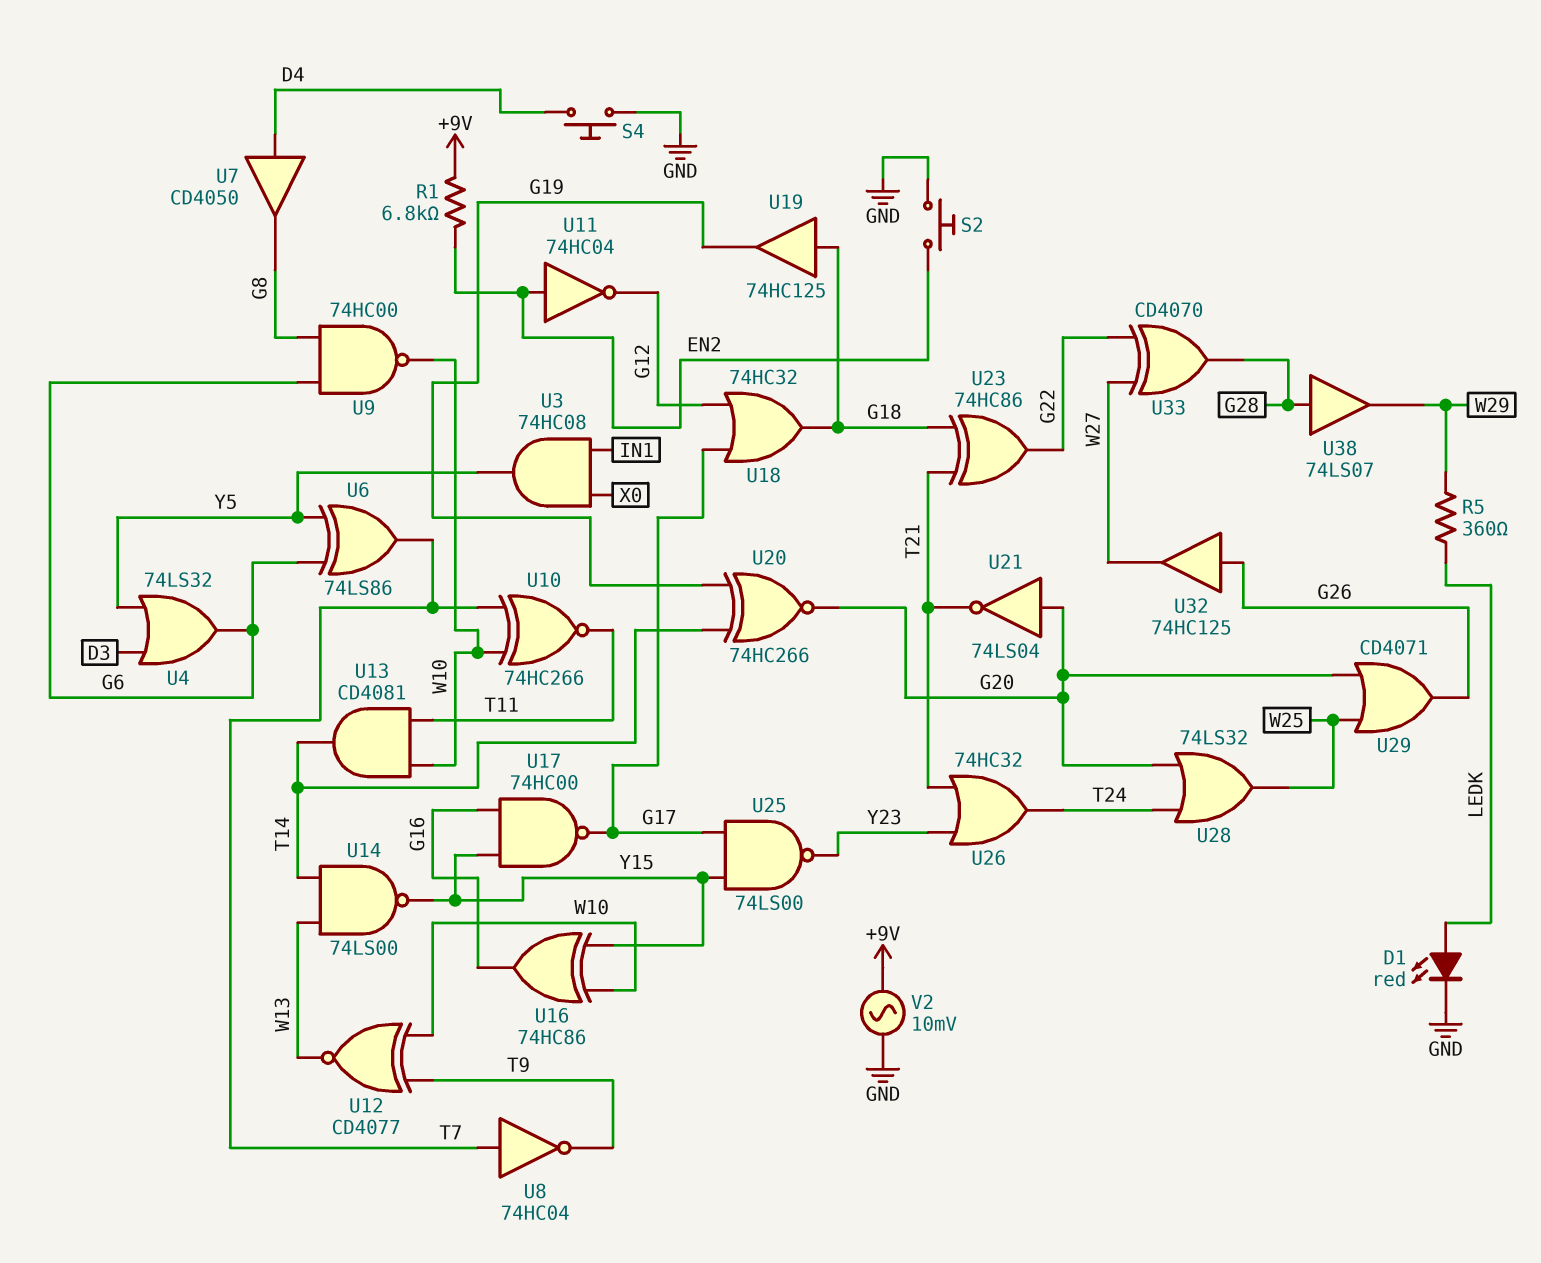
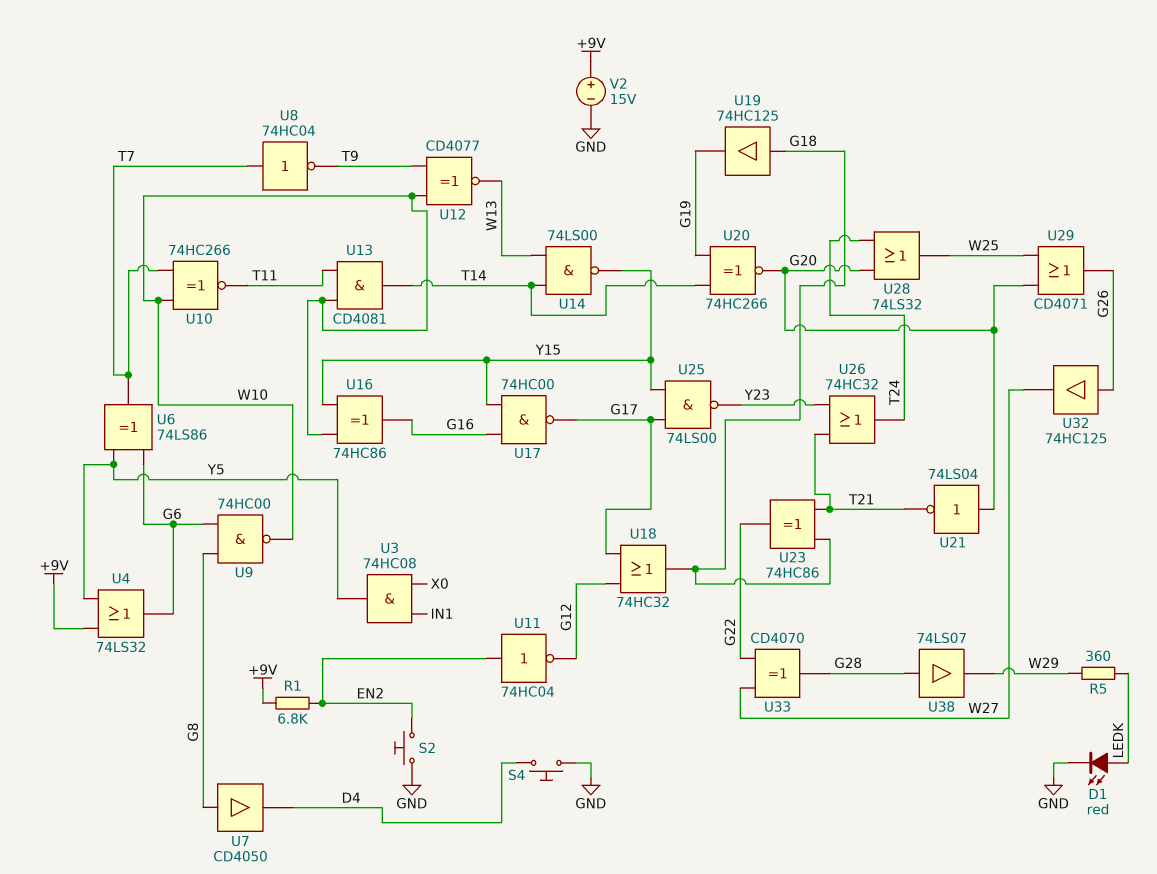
U4: OR 74LS32 (in D3, in Y5, out G6) -> OR 74LS32 (in +9V, in Y5, out G6)
U7: buffer CD4050 (in D4, out G8) -> buffer CD4050 (in G8, out D4)
V2: AC 10mV (+9V, GND) -> 15V (plus +9V, minus GND)

